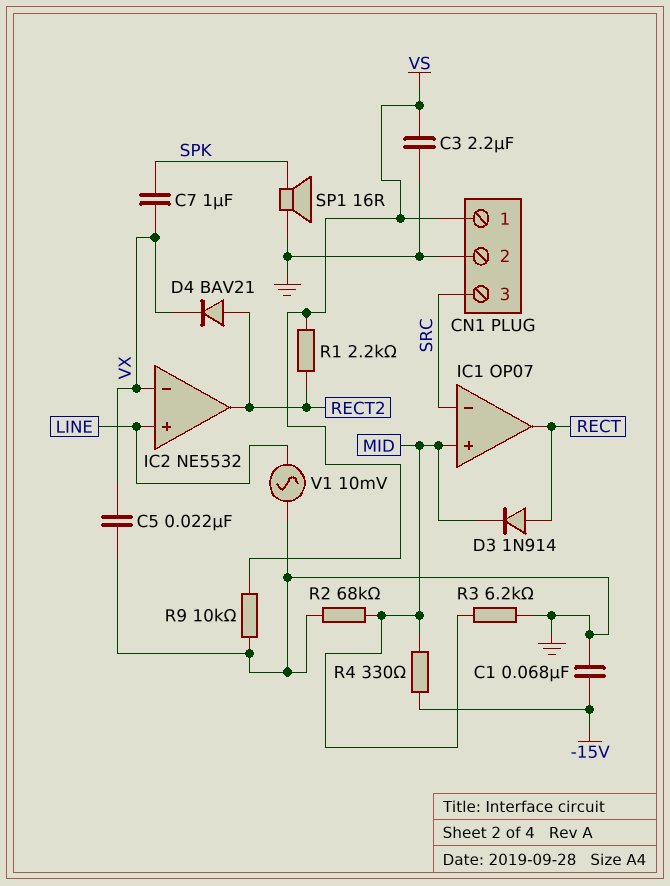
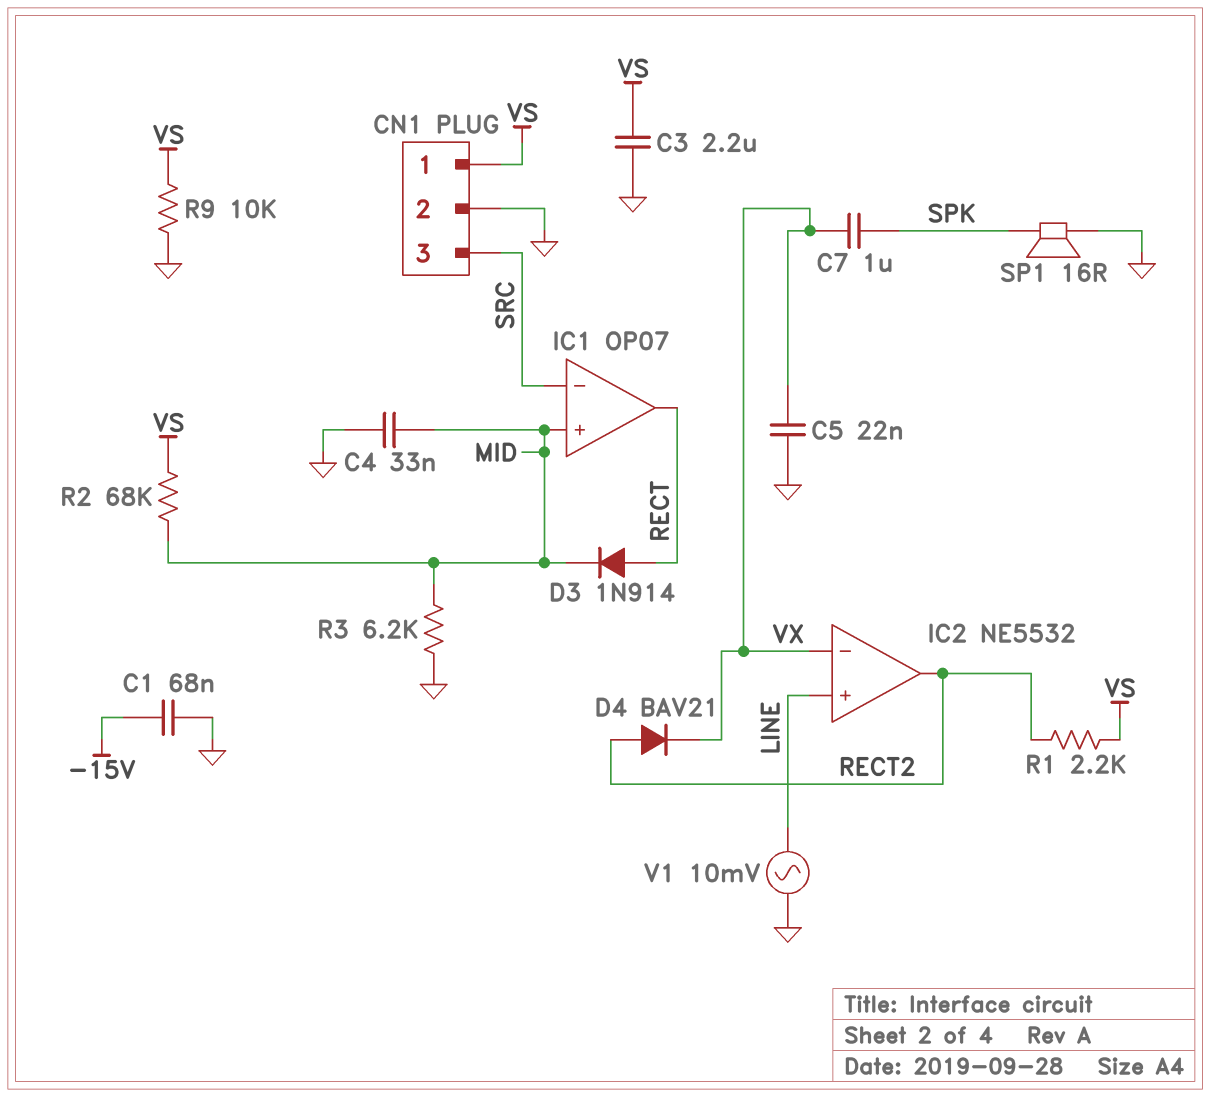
C4: none -> 33nF (GND, MID)
R2: 68k (GND, MID) -> 68k (MID, VS)
R4: 330 (-15V, MID) -> none

